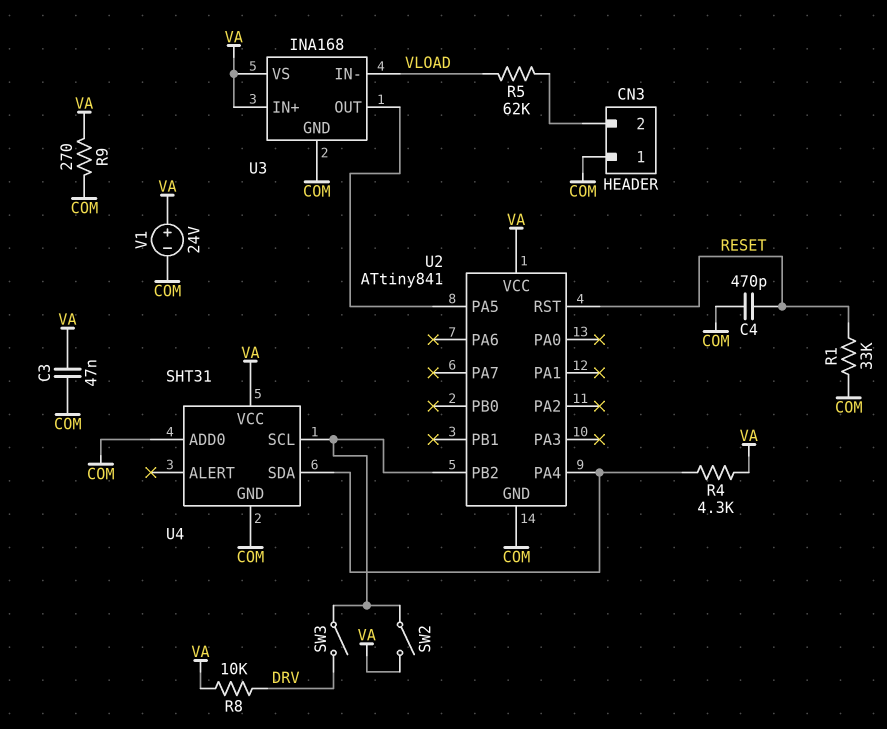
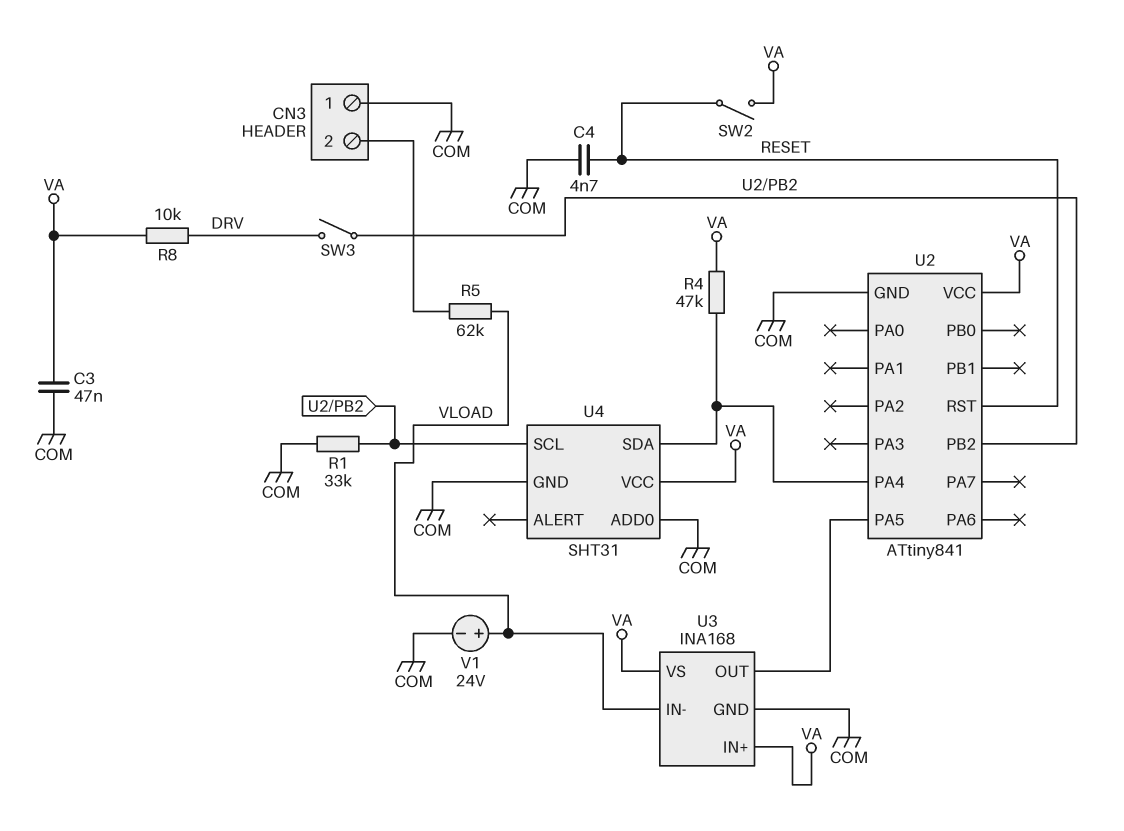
C4: 470pF (COM, RESET) -> 4.7nF (COM, RESET)
R1: 33k (COM, RESET) -> 33k (COM, U2/PB2)
R4: 4.3k (U2/PA4, VA) -> 47k (U2/PA4, VA)
R9: 270 (COM, VA) -> none
SW2: switch (U2/PB2, VA) -> switch (RESET, VA)
V1: 24V (plus VA, minus COM) -> 24V (plus VLOAD, minus COM)

